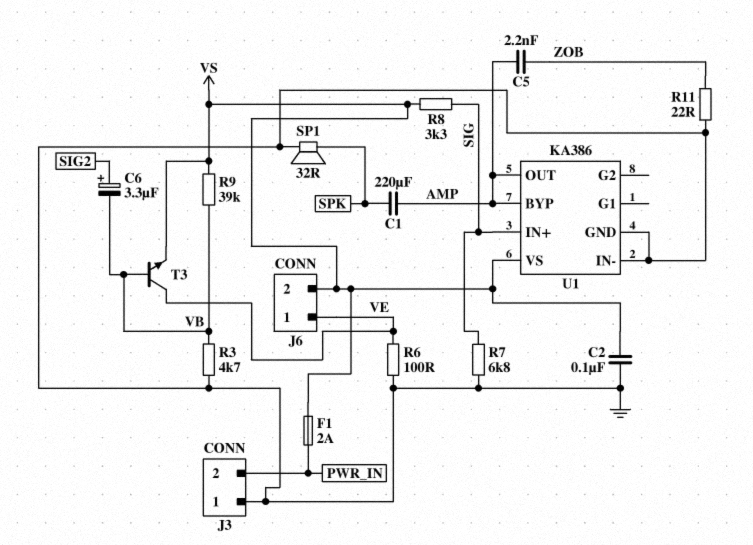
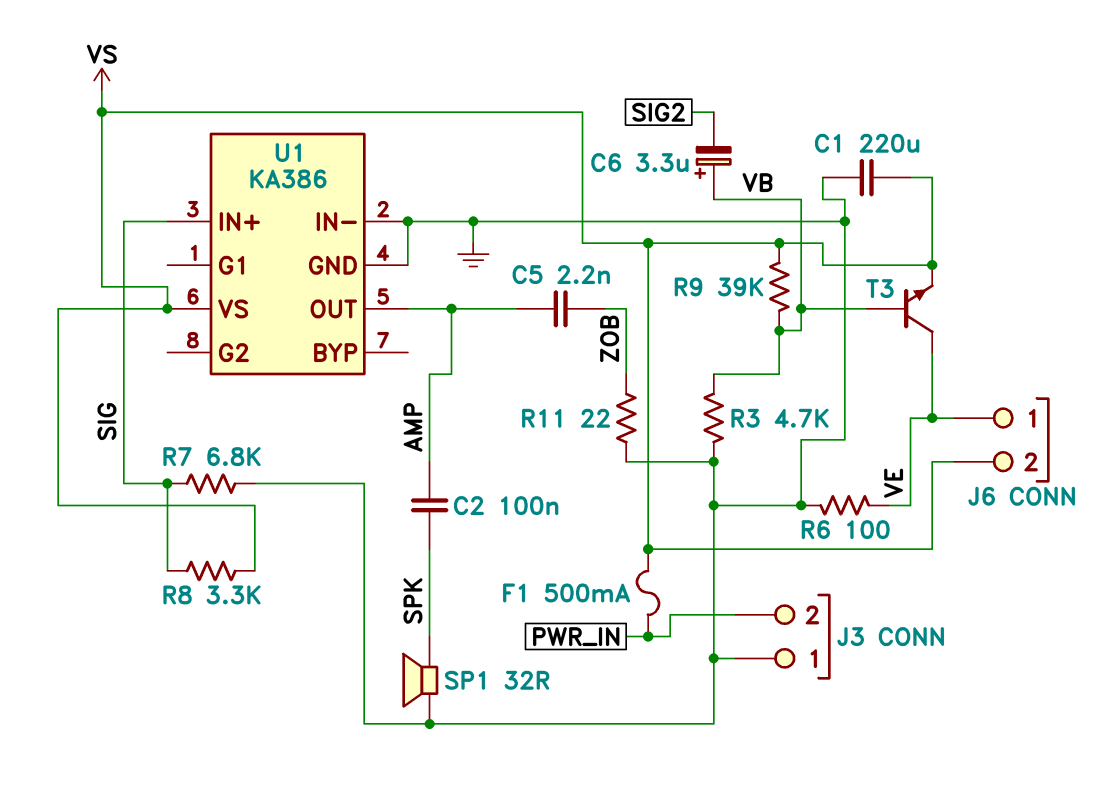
C1: 220uF (AMP, SPK) -> 220uF (GND, VS)
C2: 100nF (GND, VS) -> 100nF (AMP, SPK)
C6: 3.3uF (plus SIG2, minus VB) -> 3.3uF (plus VB, minus SIG2)
F1: 2A (PWR_IN, VS) -> 500mA (PWR_IN, VS)
U1 pin BYP: AMP -> none

